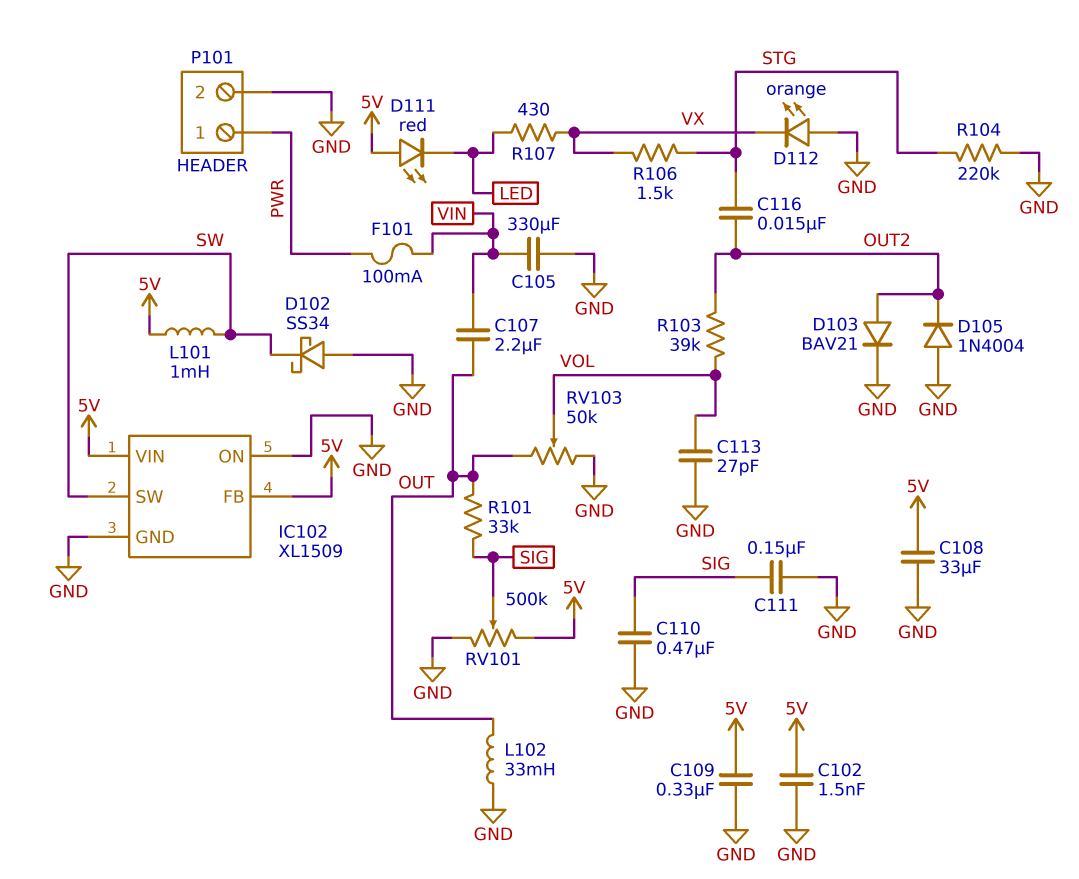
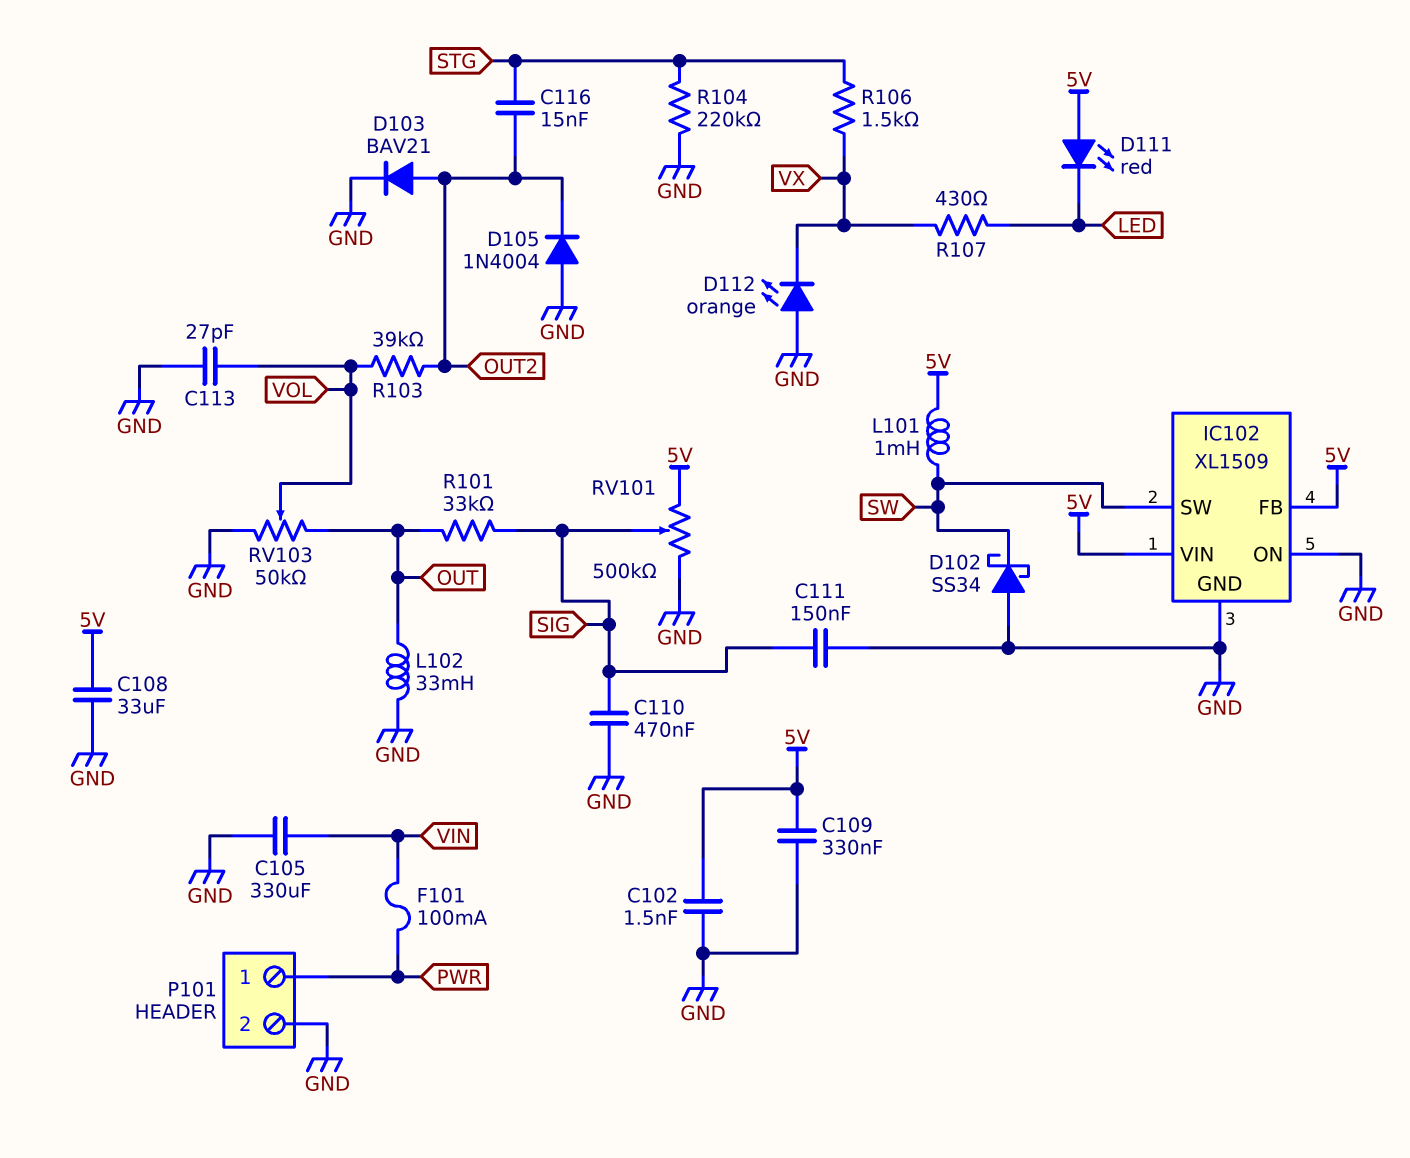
C107: 2.2uF (OUT, VIN) -> none

